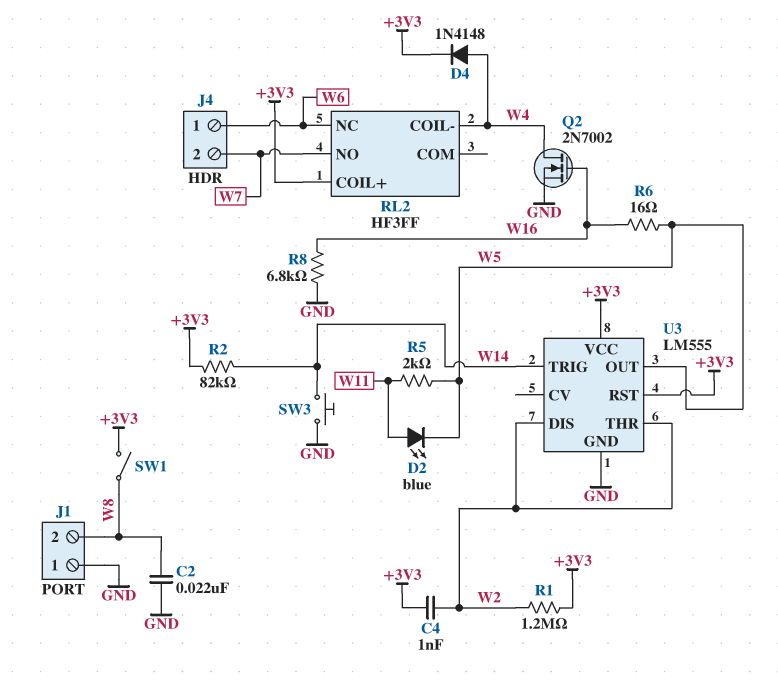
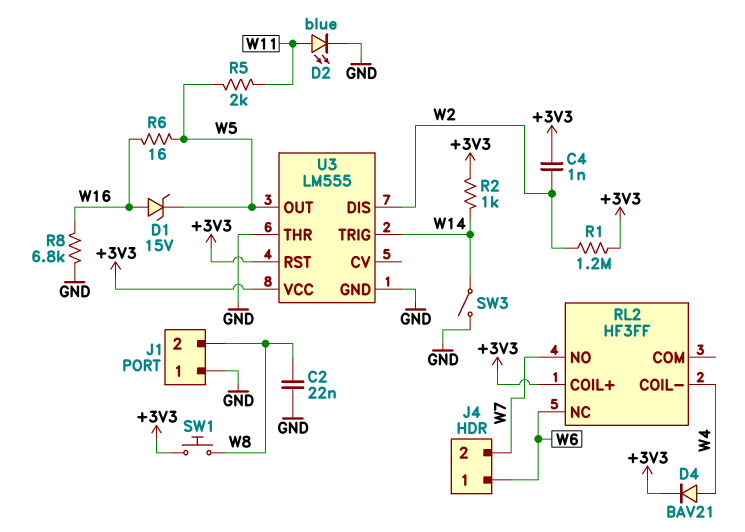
D1: none -> zener 15V (A W16, K W5)
D2: LED blue (A W11, K W5) -> LED blue (A W11, K GND)
D4: diode 1N4148 (A W4, K +3V3) -> diode BAV21 (A W4, K +3V3)
Q2: NMOS 2N7002 (G W16, D W4, S GND) -> none
R2: 82k (+3V3, W14) -> 1k (+3V3, W14)
SW1: switch (+3V3, W8) -> button (+3V3, W8)
SW3: button (GND, W14) -> switch (GND, W14)
U3 pin THR: W2 -> GND

